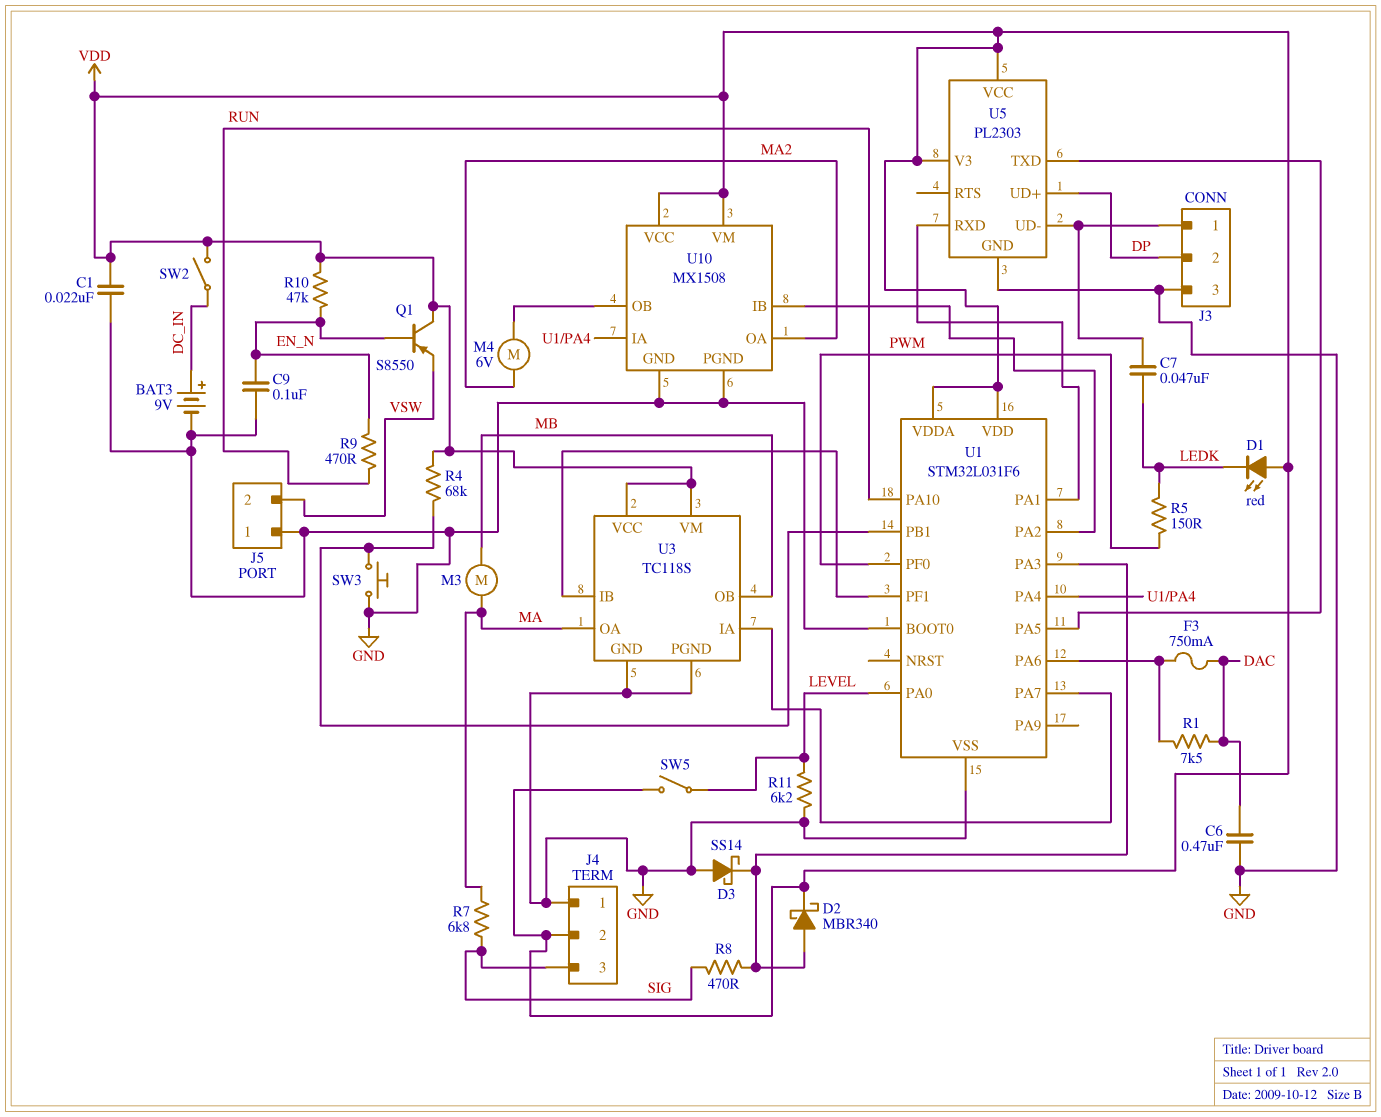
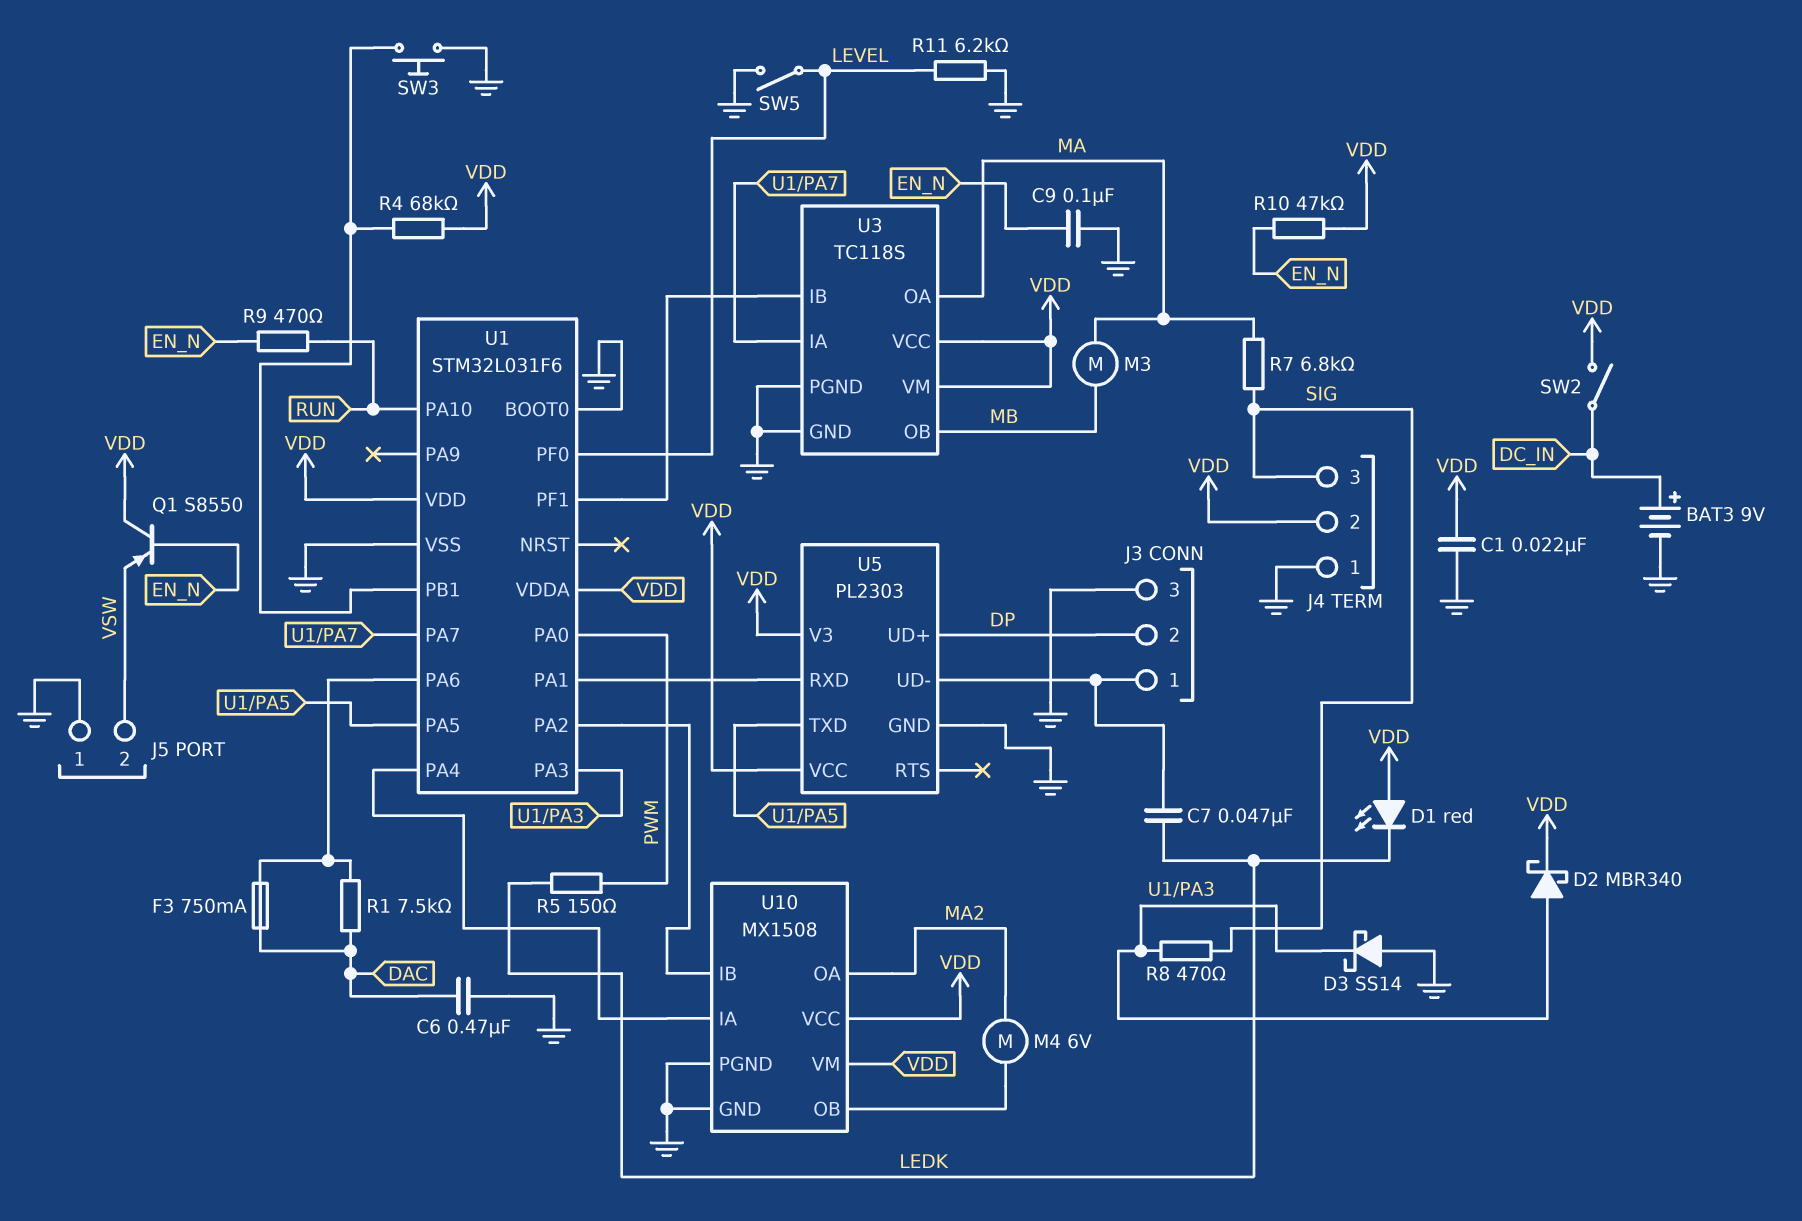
SW5: switch (LEVEL, VDD) -> switch (GND, LEVEL)
U1 pin PA0: LEVEL -> PWM
U1 pin PF0: PWM -> LEVEL

